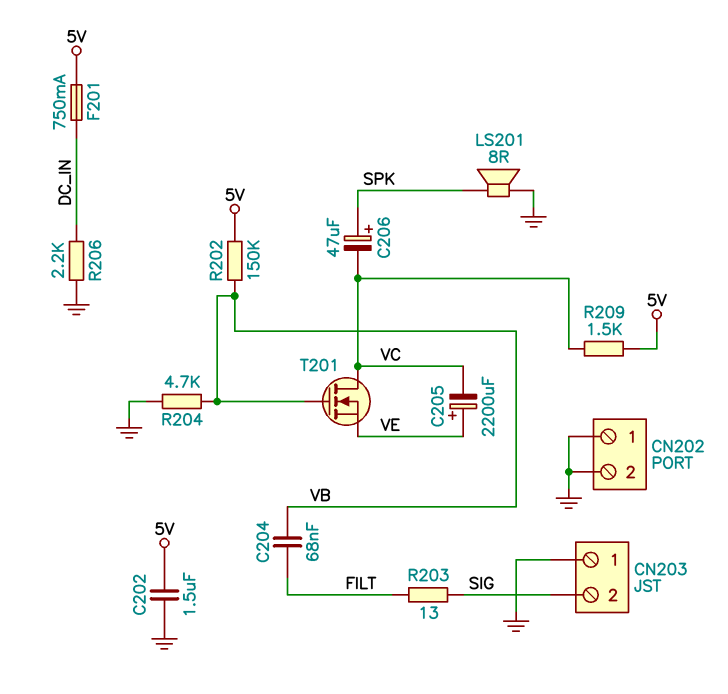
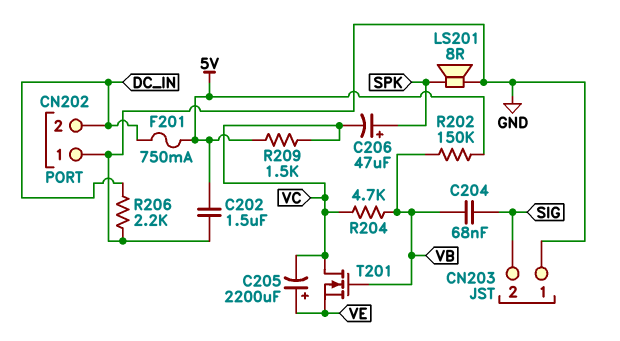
C204: 68nF (FILT, VB) -> 68nF (SIG, VB)
CN202 pin 2: GND -> DC_IN
R203: 13 (FILT, SIG) -> none
R204: 4.7k (GND, VB) -> 4.7k (VB, VC)

